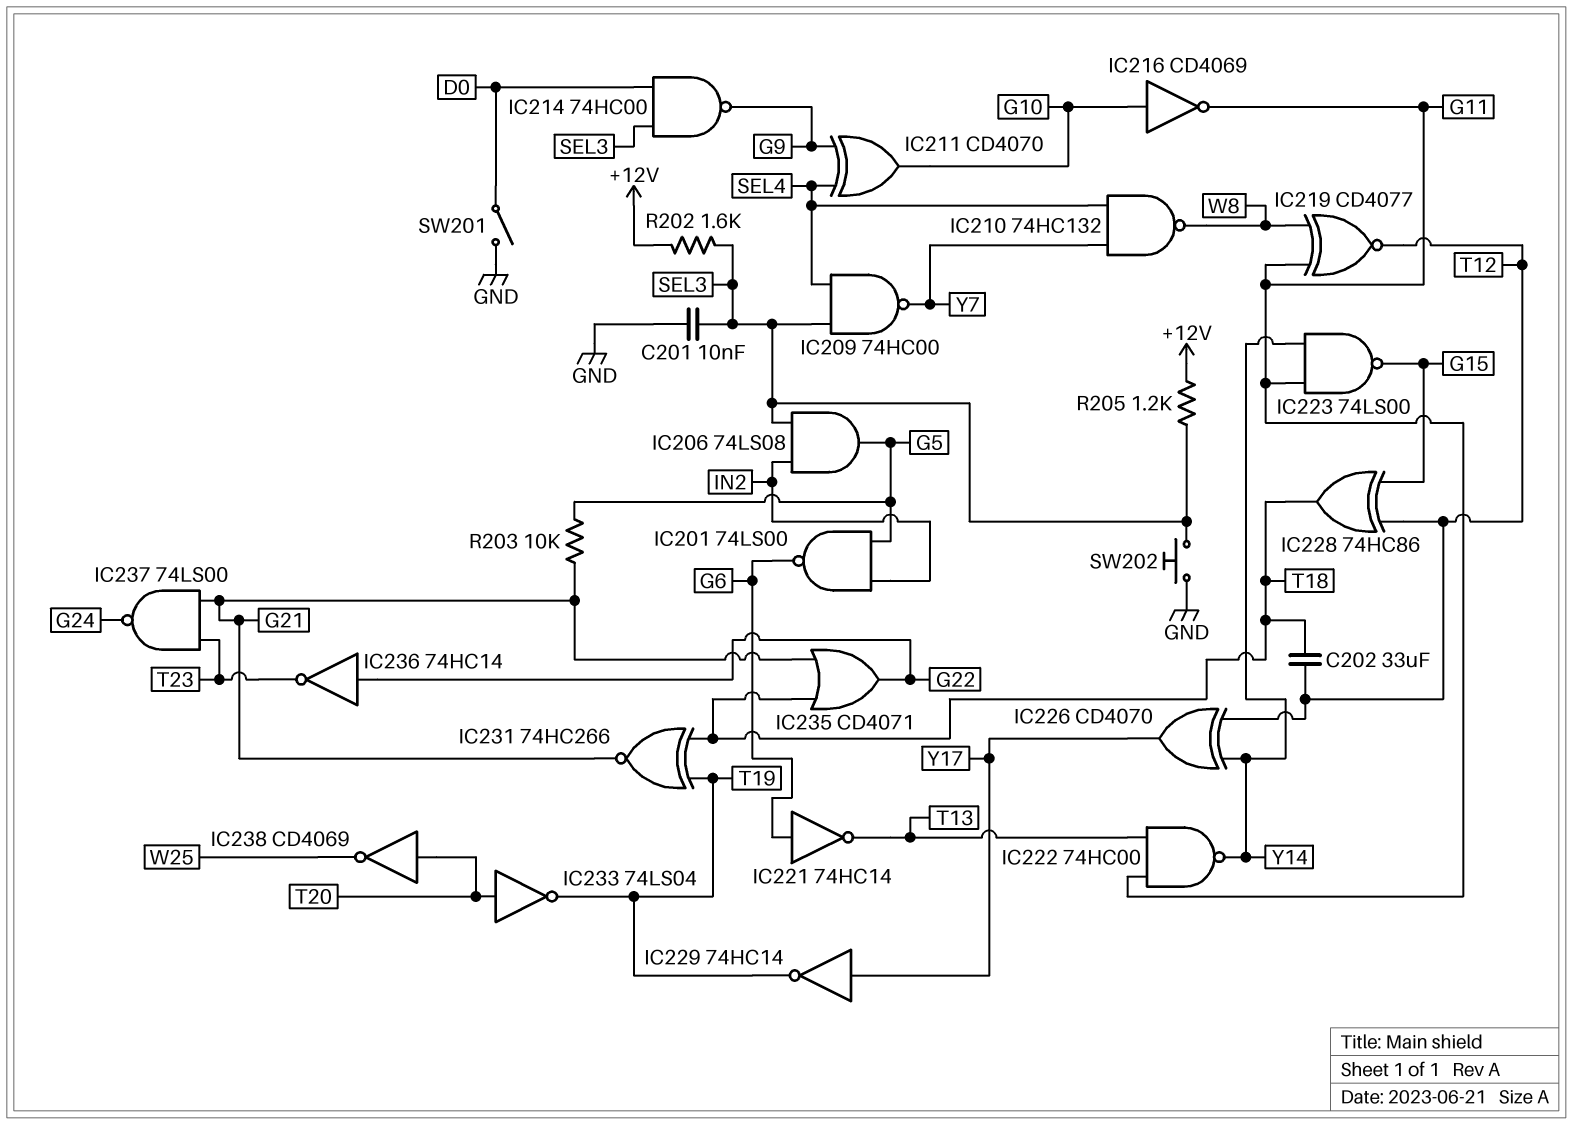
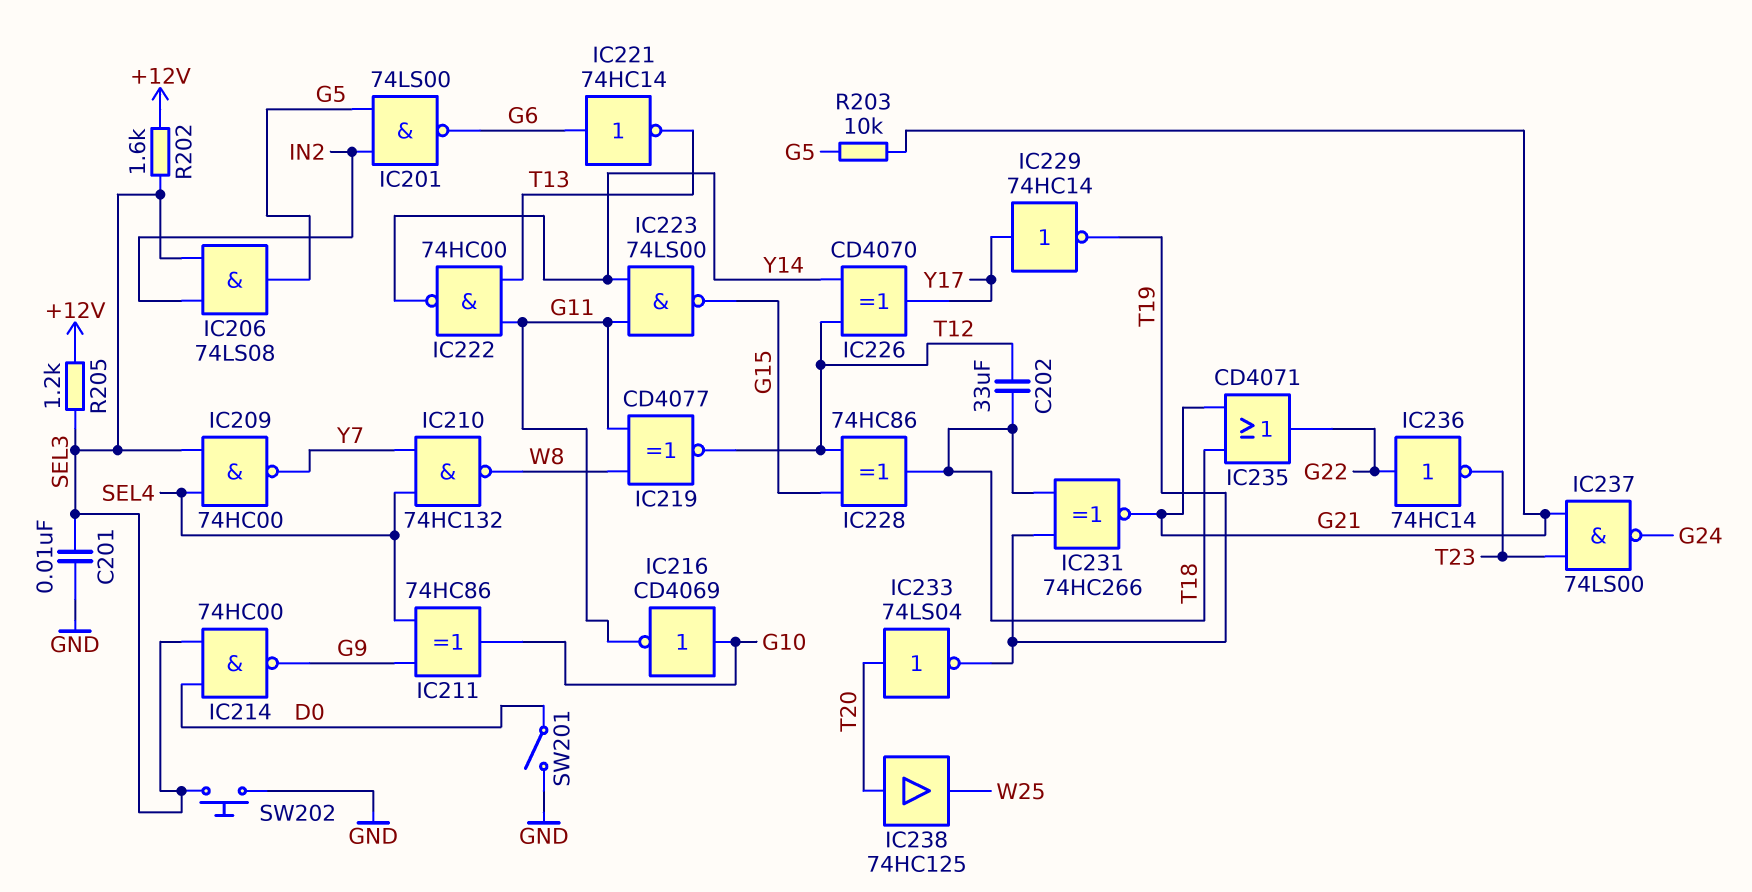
IC211: XOR CD4070 (in G9, in SEL4, out G10) -> XOR 74HC86 (in G9, in SEL4, out G10)
IC238: NOT CD4069 (in T20, out W25) -> buffer 74HC125 (in T20, out W25)

